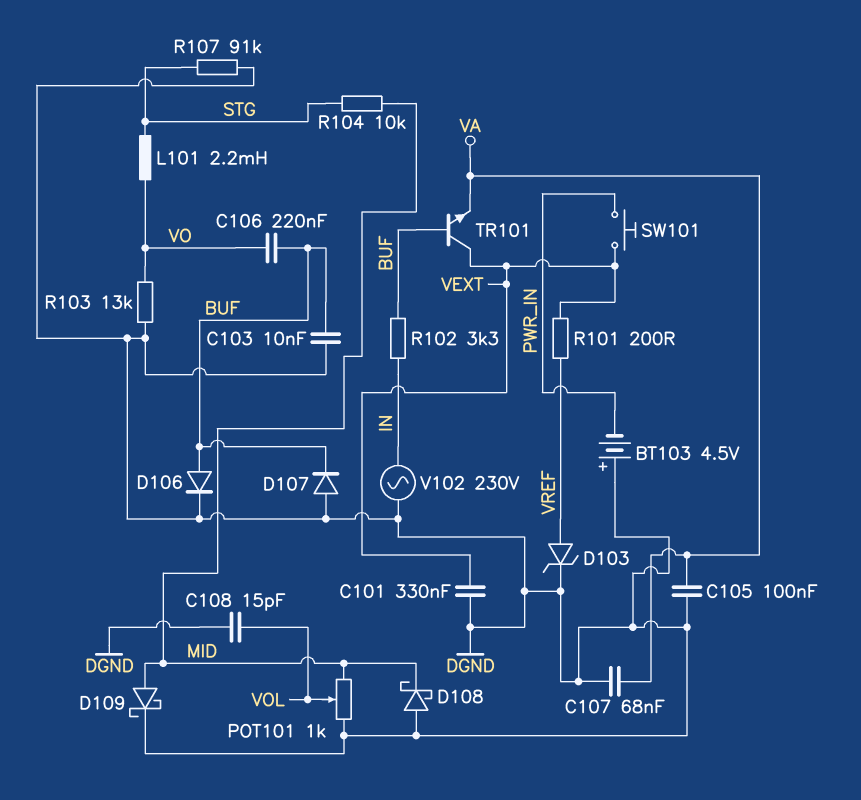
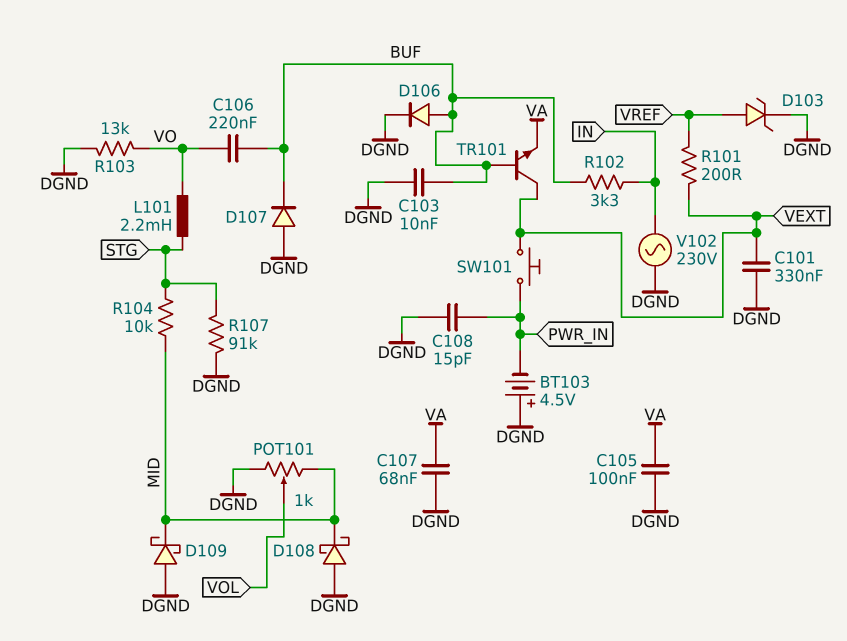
C108: 15pF (DGND, VOL) -> 15pF (DGND, PWR_IN)
D109: schottky (A MID, K DGND) -> schottky (A DGND, K MID)

